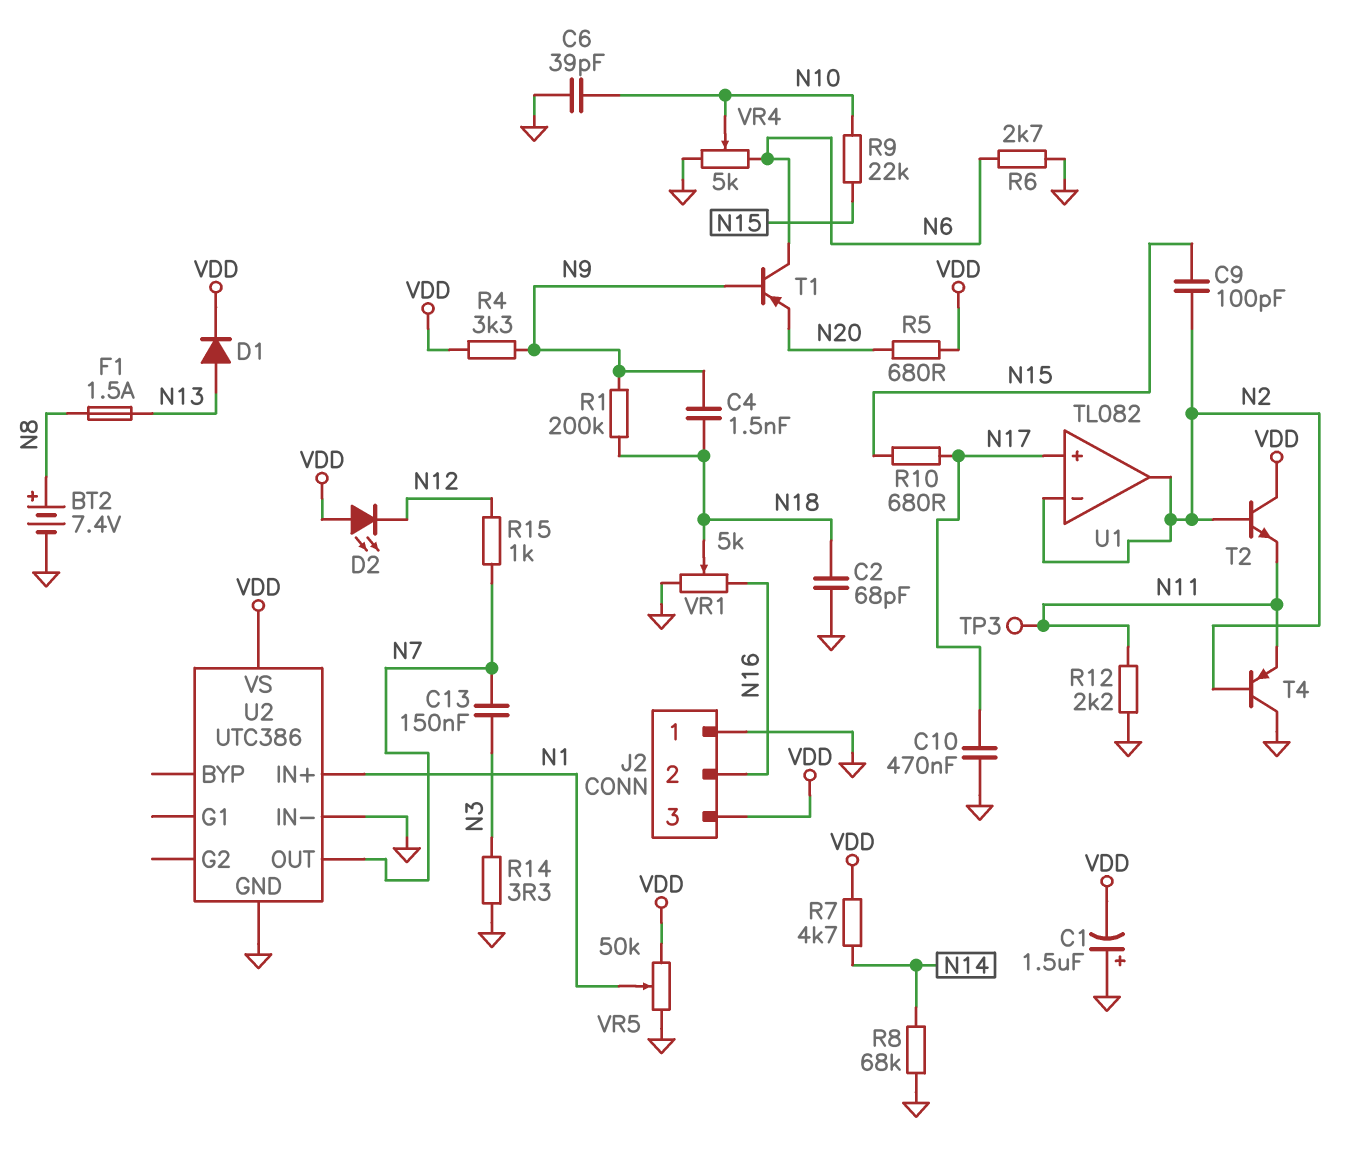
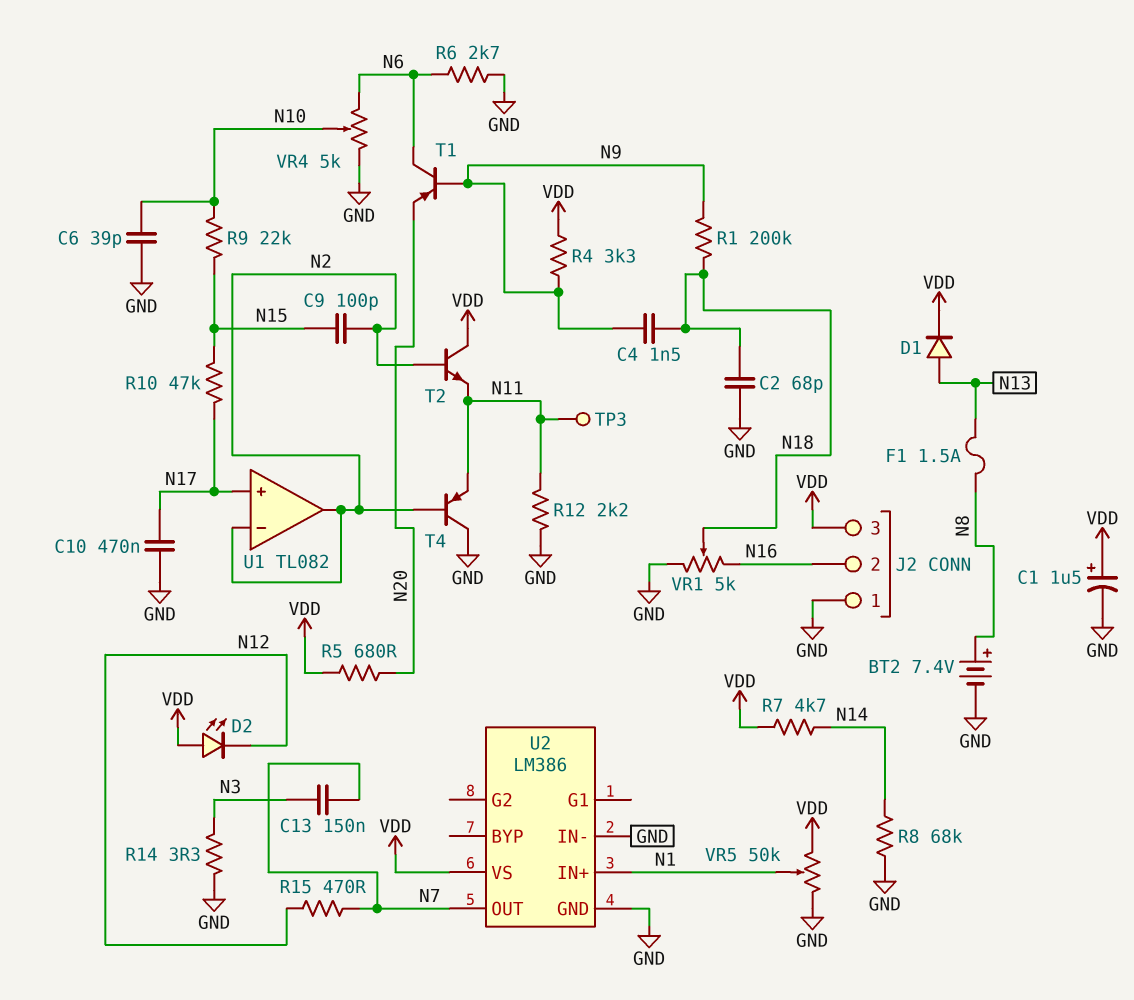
C1: 1.5uF (plus GND, minus VDD) -> 1.5uF (plus VDD, minus GND)
R10: 680 (N15, N17) -> 47k (N15, N17)
R15: 1k (N7, N12) -> 470 (N7, N12)
U2: UTC386 -> LM386

